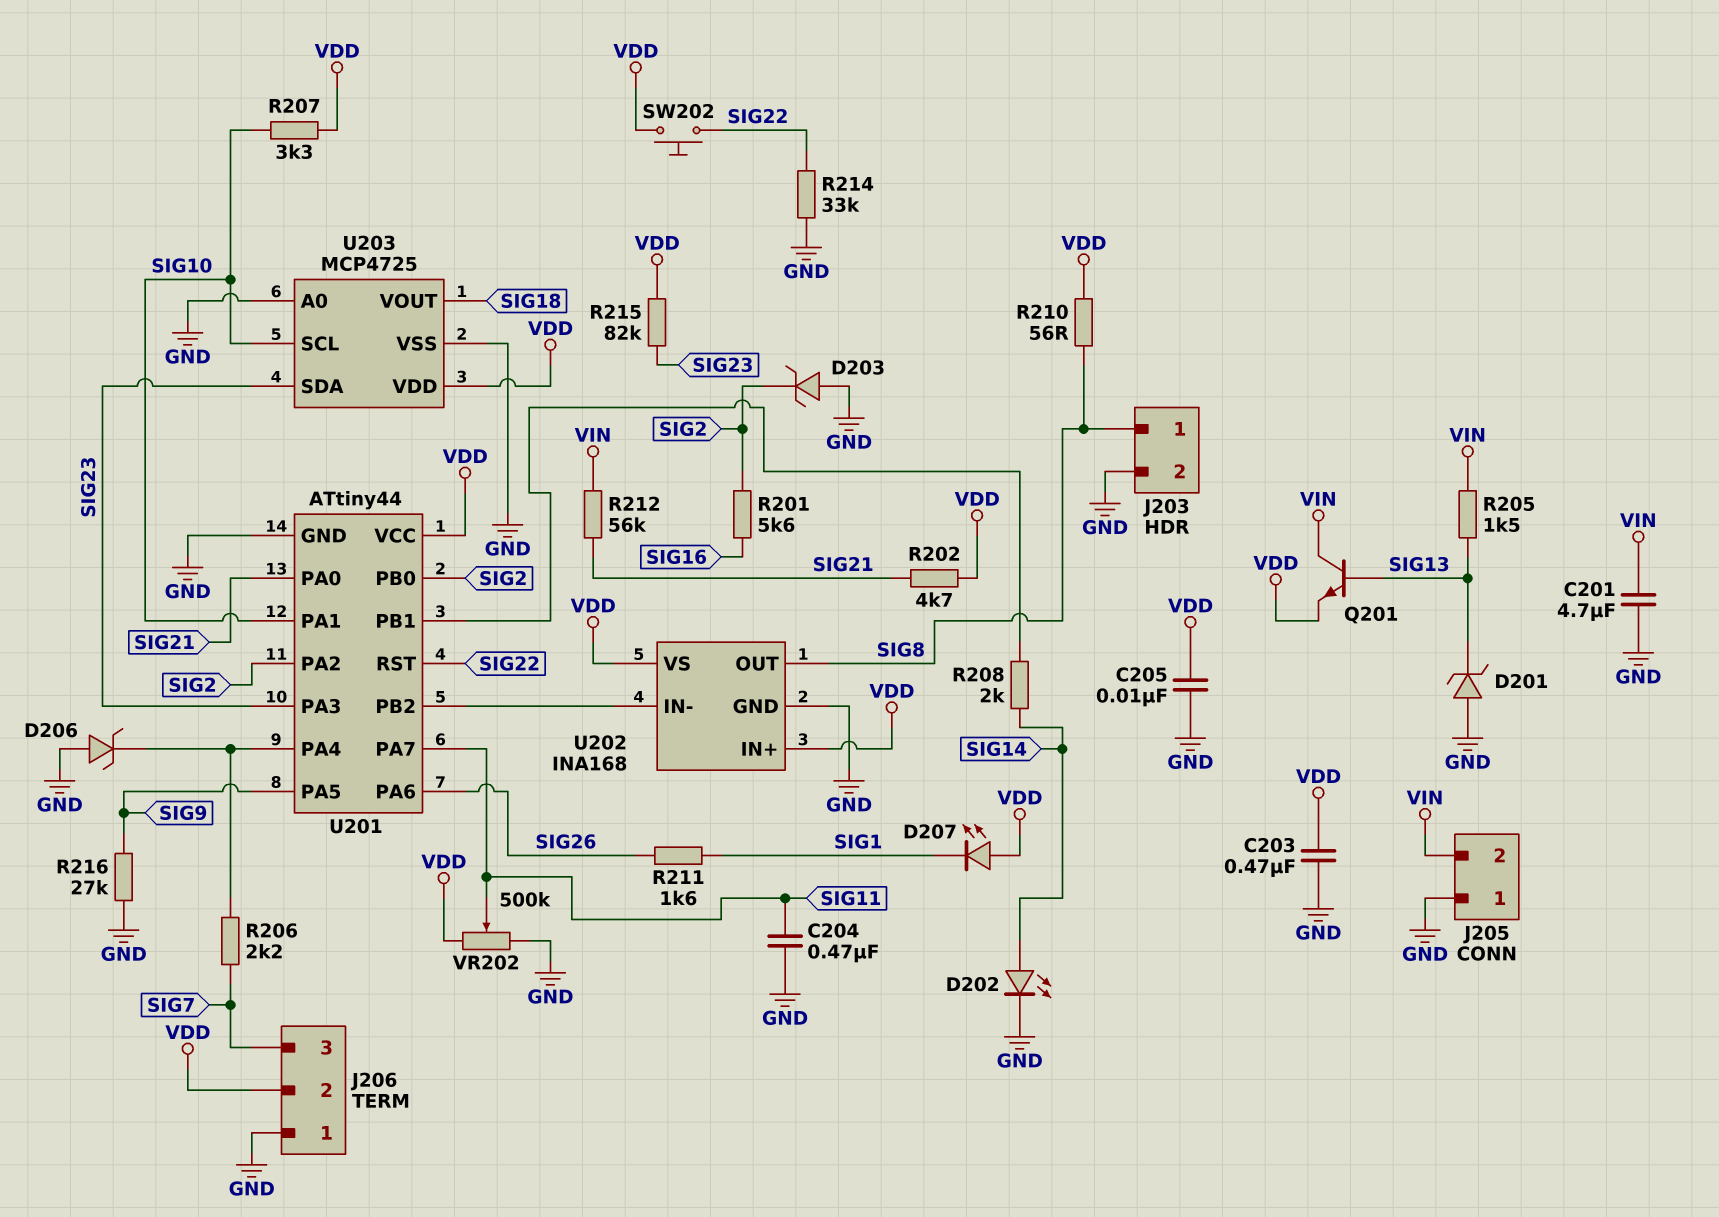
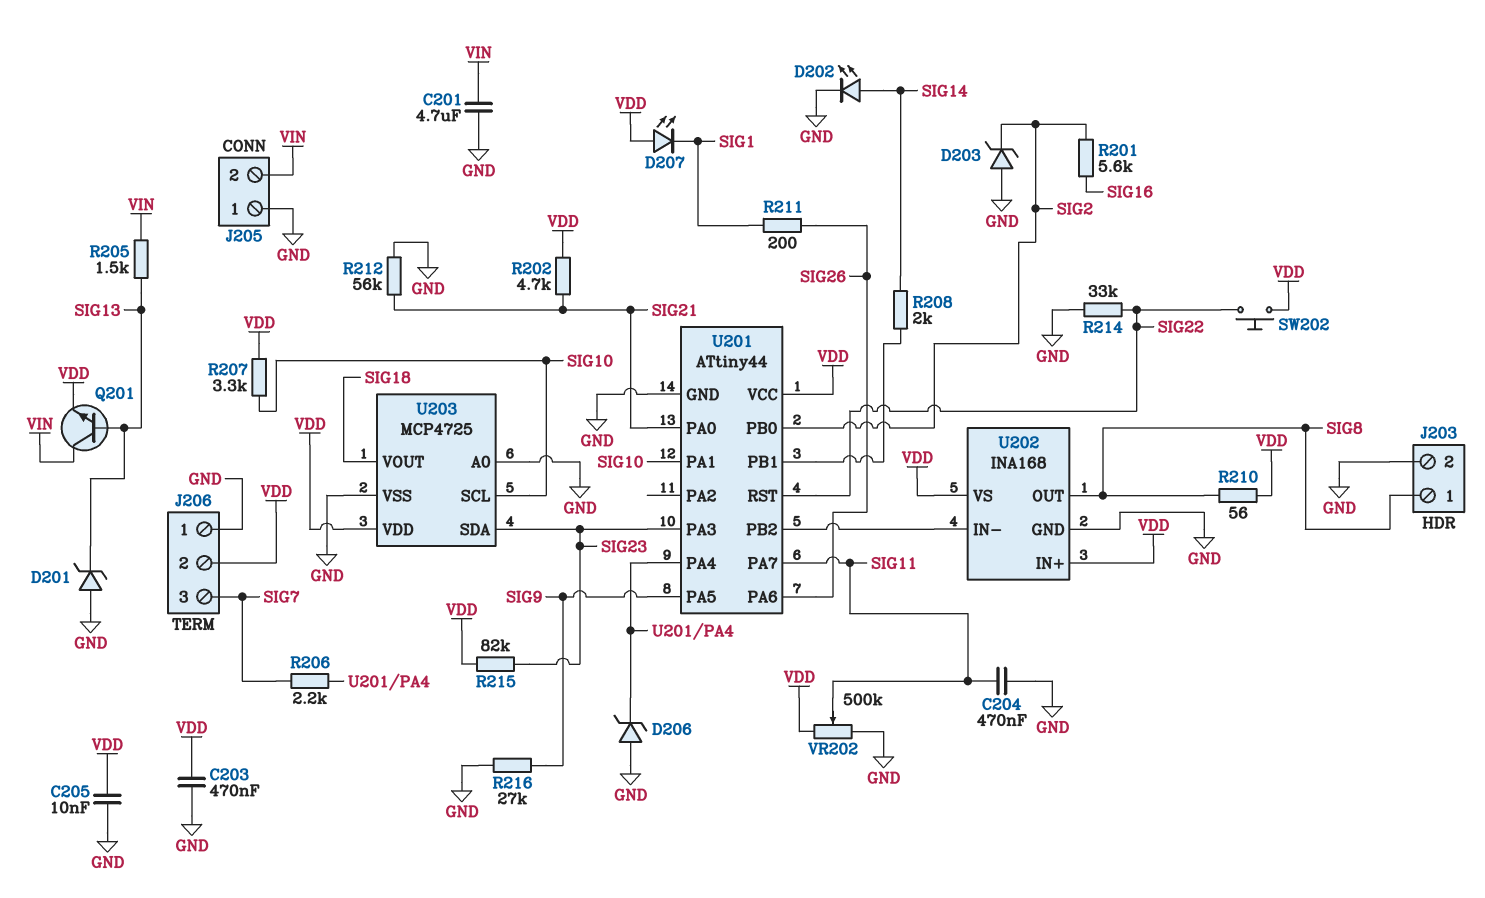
R211: 1.6k (SIG1, SIG26) -> 200 (SIG1, SIG26)
R212: 56k (SIG21, VIN) -> 56k (GND, SIG21)
U201 pin PA2: SIG2 -> none

